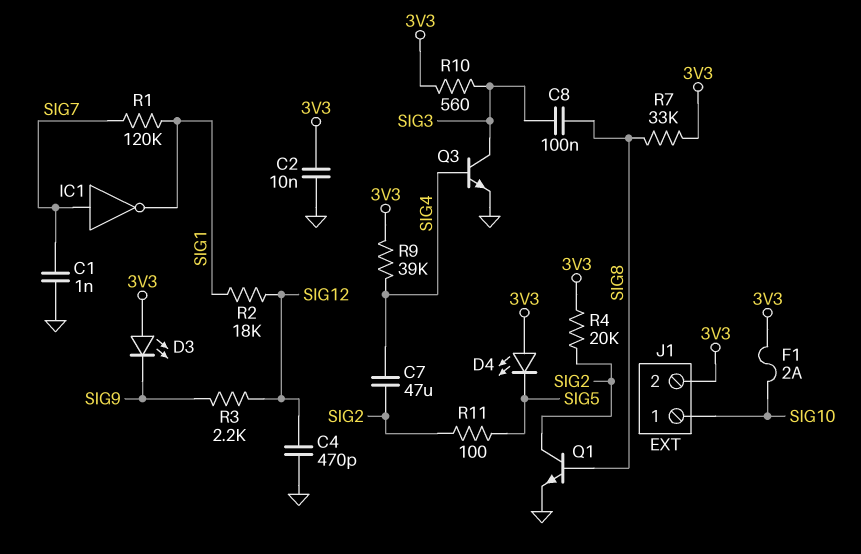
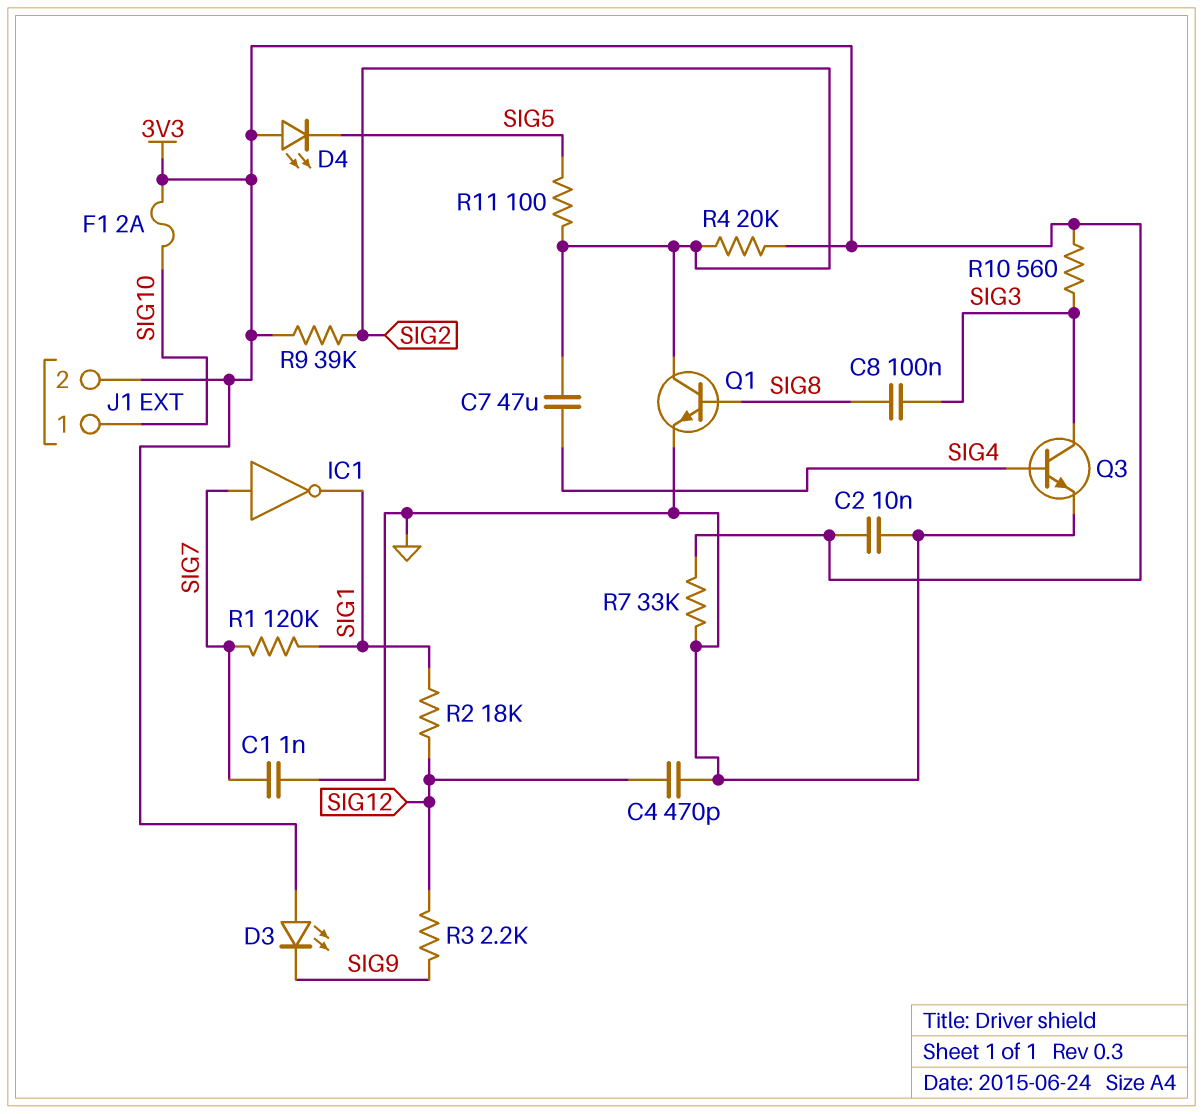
R7: 33k (3V3, SIG8) -> 33k (3V3, GND)
R9: 39k (3V3, SIG4) -> 39k (3V3, SIG2)

